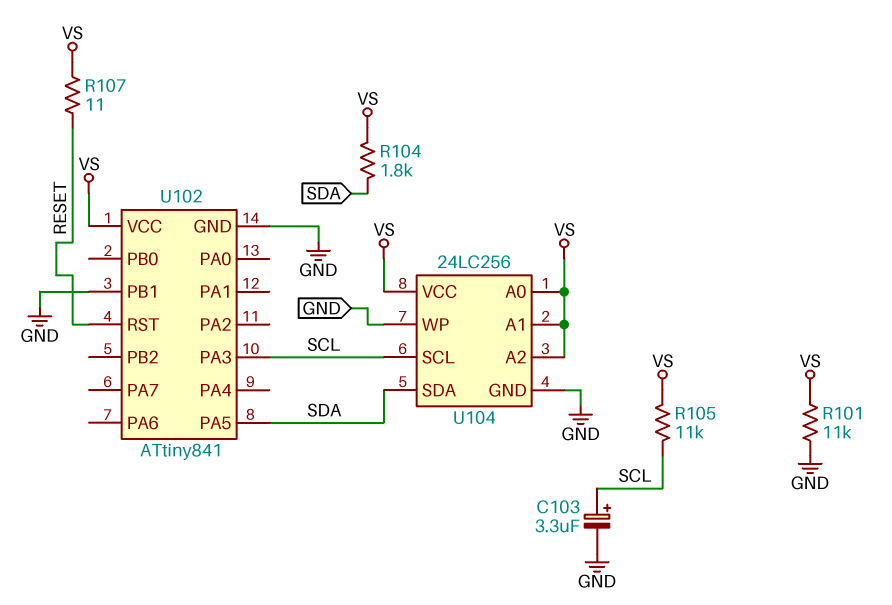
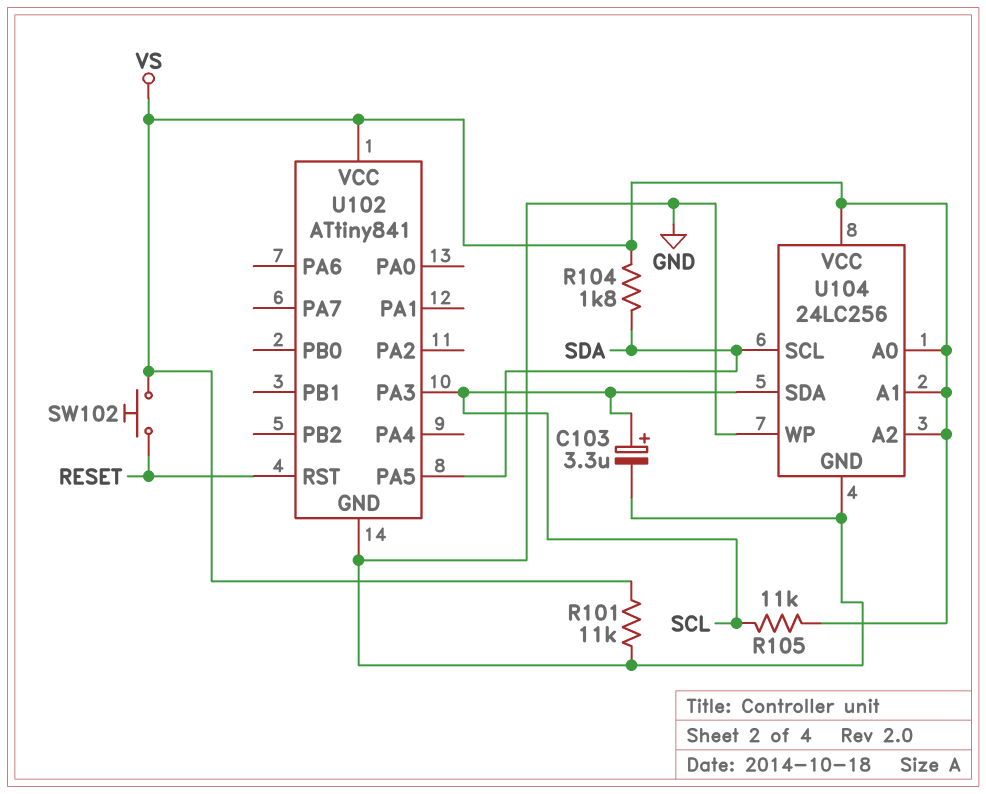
R107: 11 (RESET, VS) -> none
SW102: none -> button (RESET, VS)
U102 pin PB1: GND -> none
U104 pin SCL: SCL -> SDA
U104 pin SDA: SDA -> SCL

